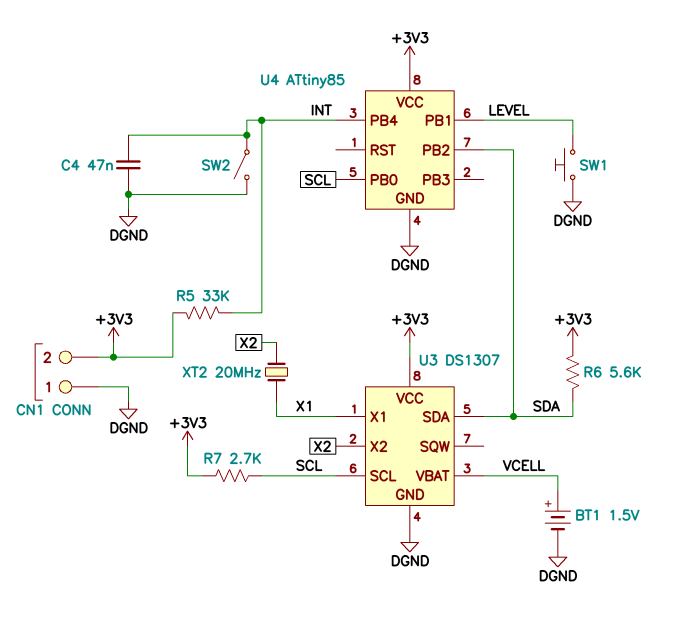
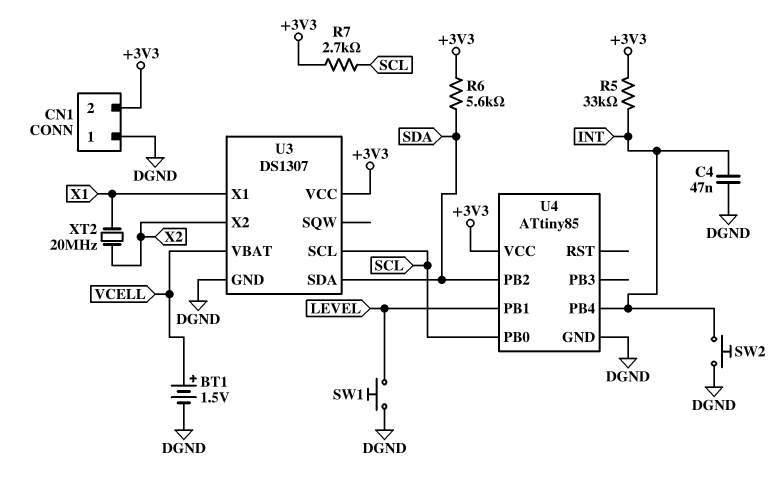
SW2: switch (DGND, INT) -> button (DGND, INT)

